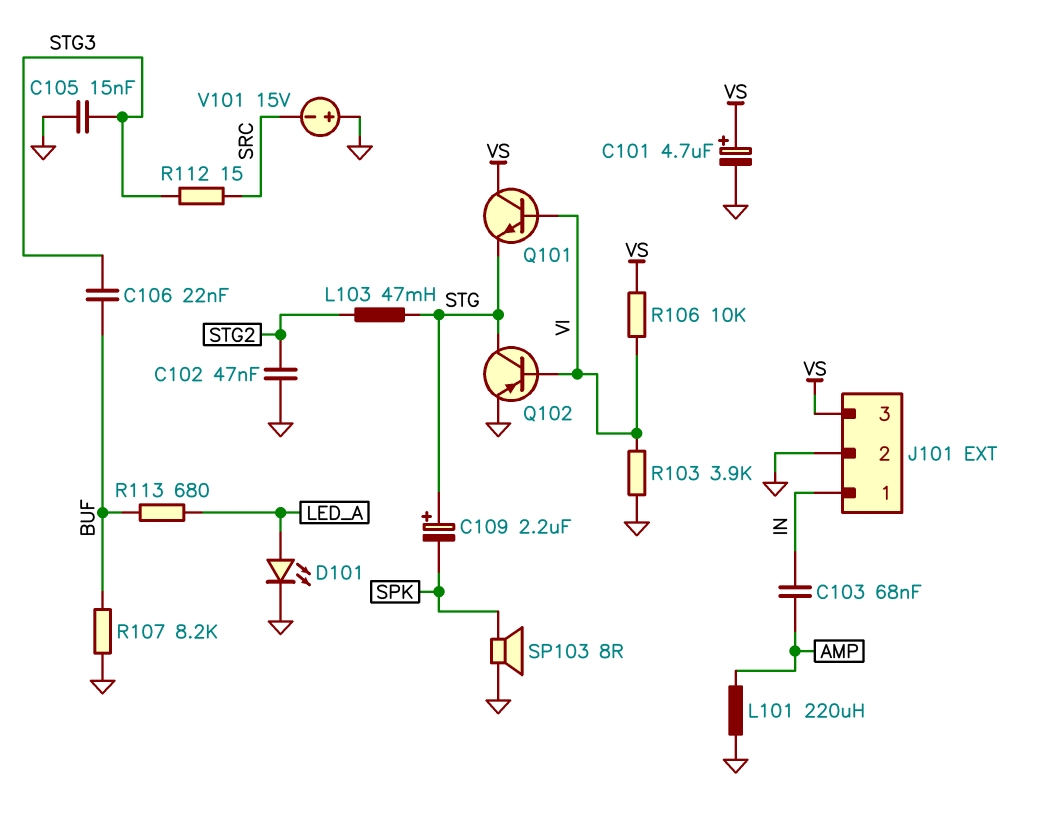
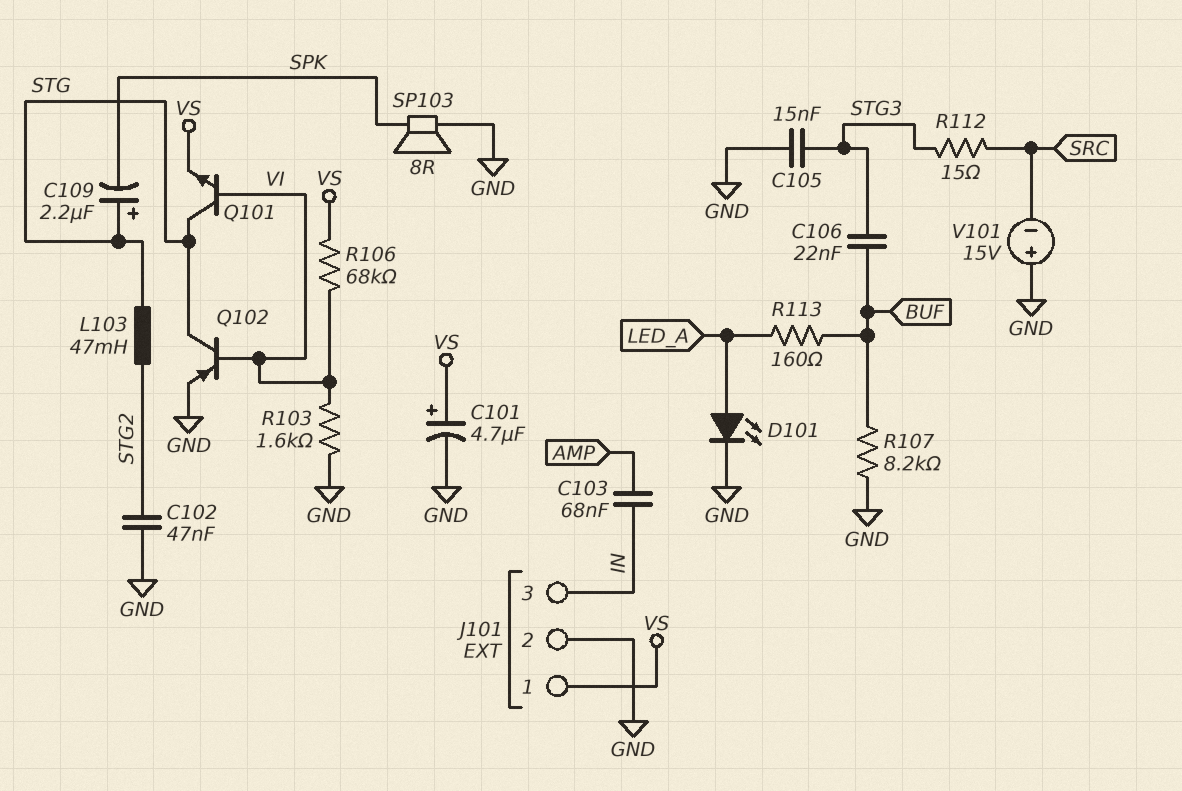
J101 pin 1: IN -> VS
J101 pin 3: VS -> IN
L101: 220uH (AMP, GND) -> none
Q101: NPN (B VI, C VS, E STG) -> NPN (B VI, C STG, E VS)
R103: 3.9k (GND, VI) -> 1.6k (GND, VI)
R106: 10k (VI, VS) -> 68k (VI, VS)
R113: 680 (BUF, LED_A) -> 160 (BUF, LED_A)

